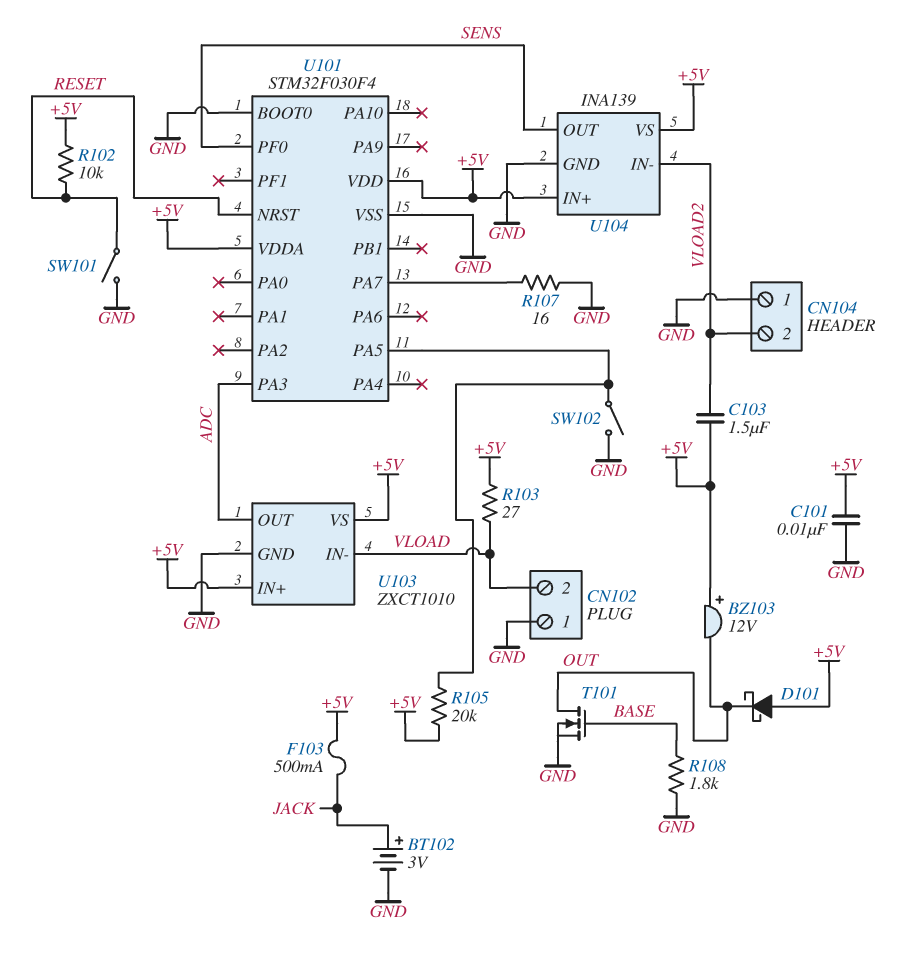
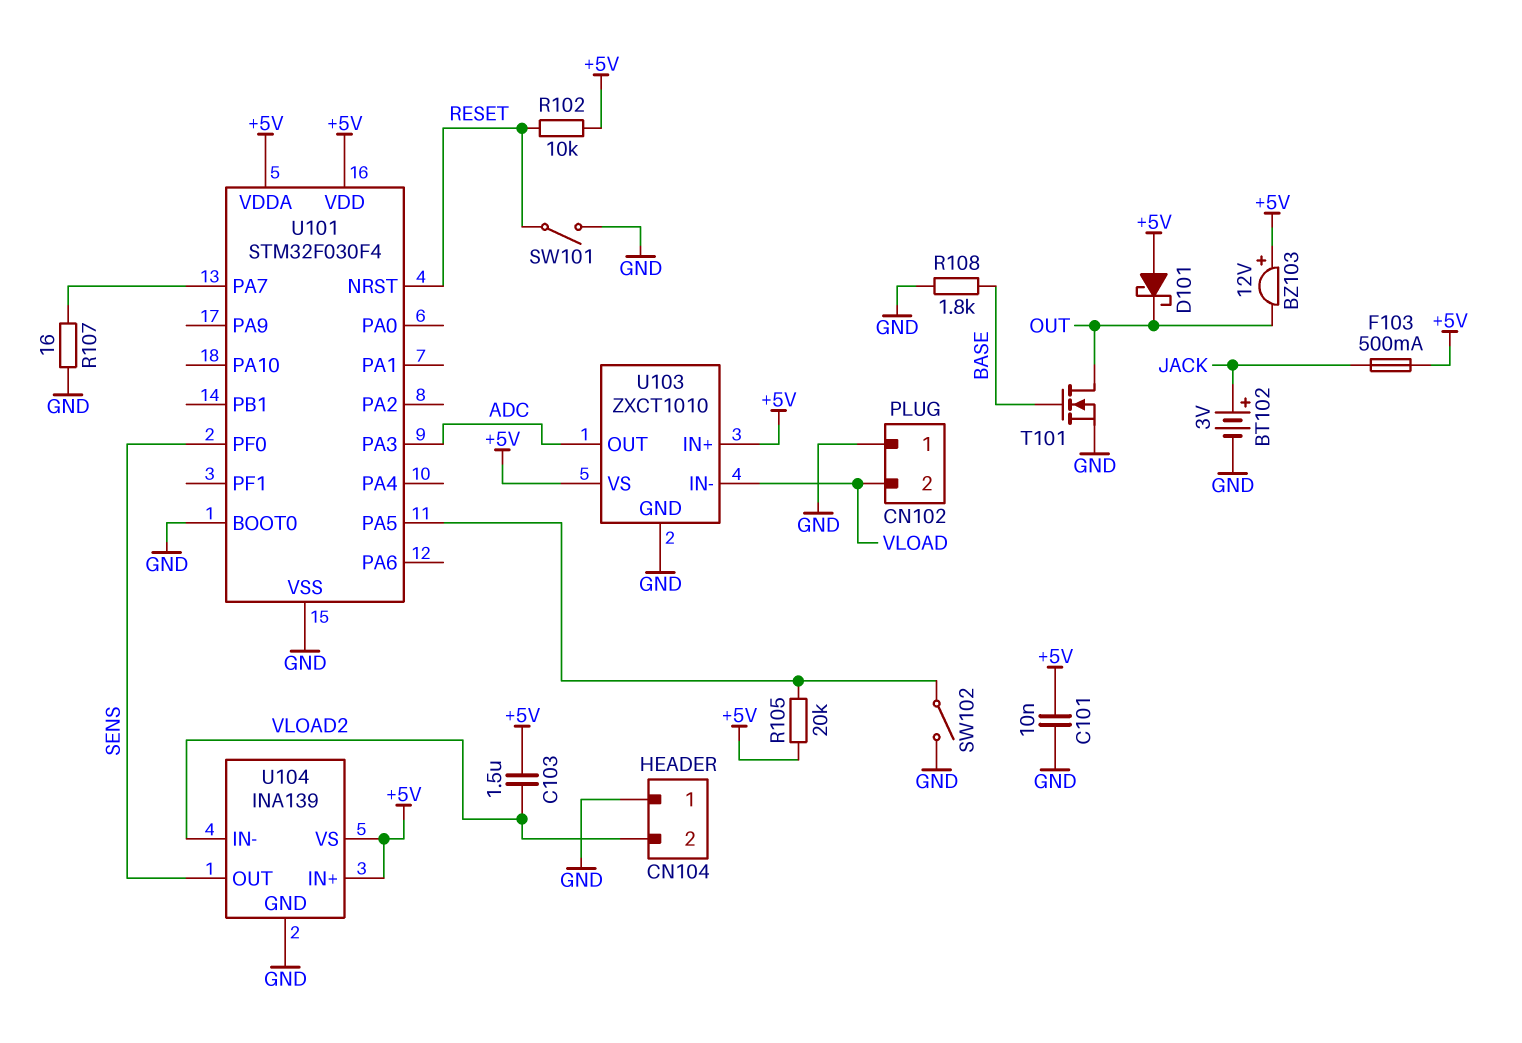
R103: 27 (+5V, VLOAD) -> none

